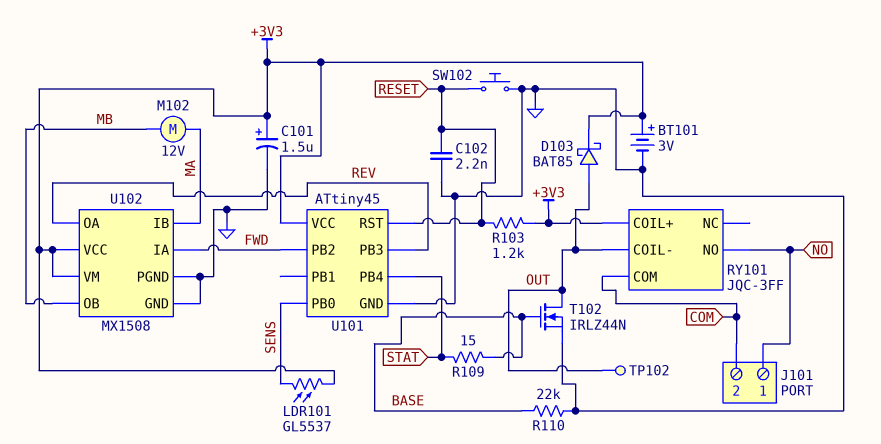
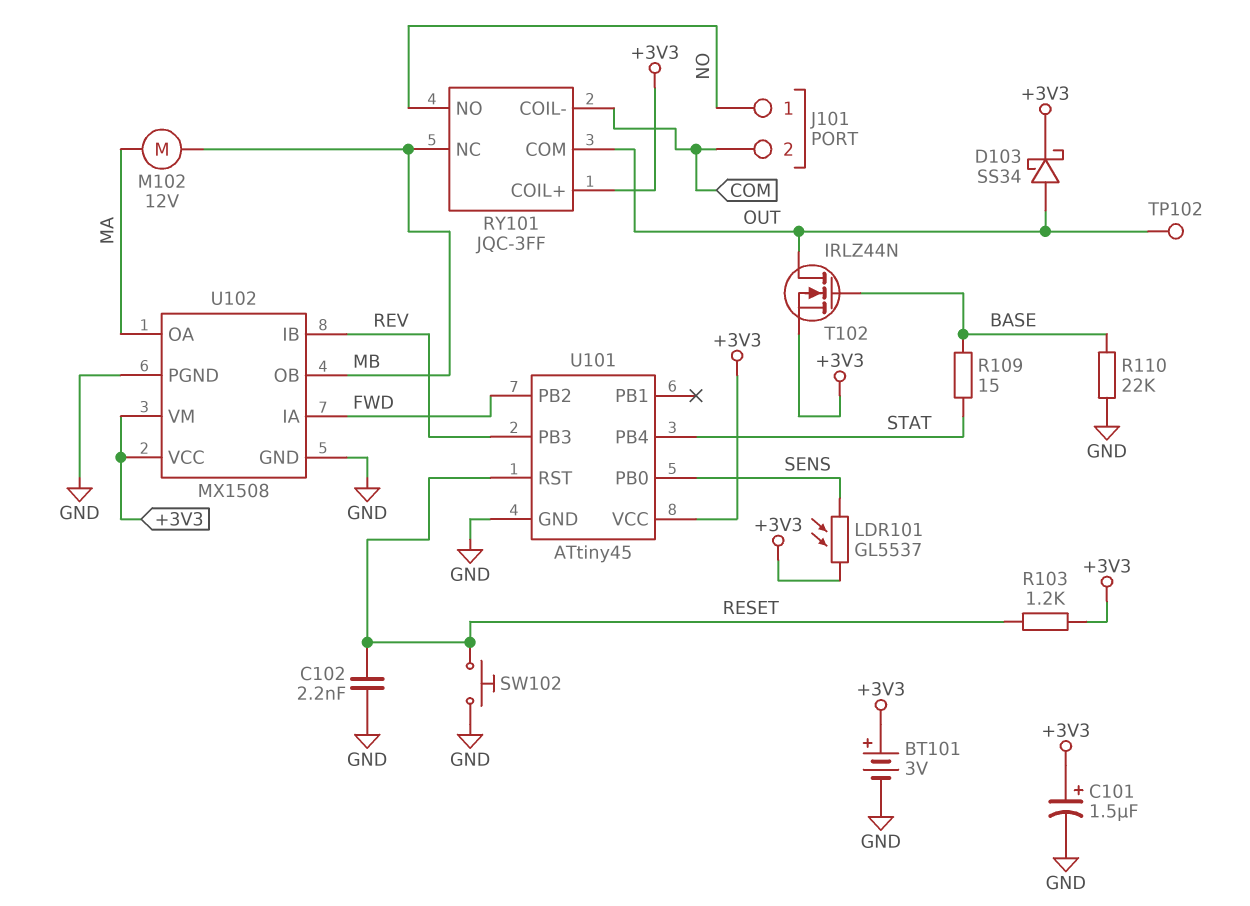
D103: schottky BAT85 (A OUT, K +3V3) -> schottky SS34 (A OUT, K +3V3)
RY101 pin COIL-: OUT -> COM
RY101 pin COM: COM -> OUT
RY101 pin NC: none -> MB
T102: NMOS IRLZ44N (G BASE, D OUT, S GND) -> NMOS IRLZ44N (G BASE, D OUT, S +3V3)
U102 pin IB: MA -> REV
U102 pin OA: REV -> MA

